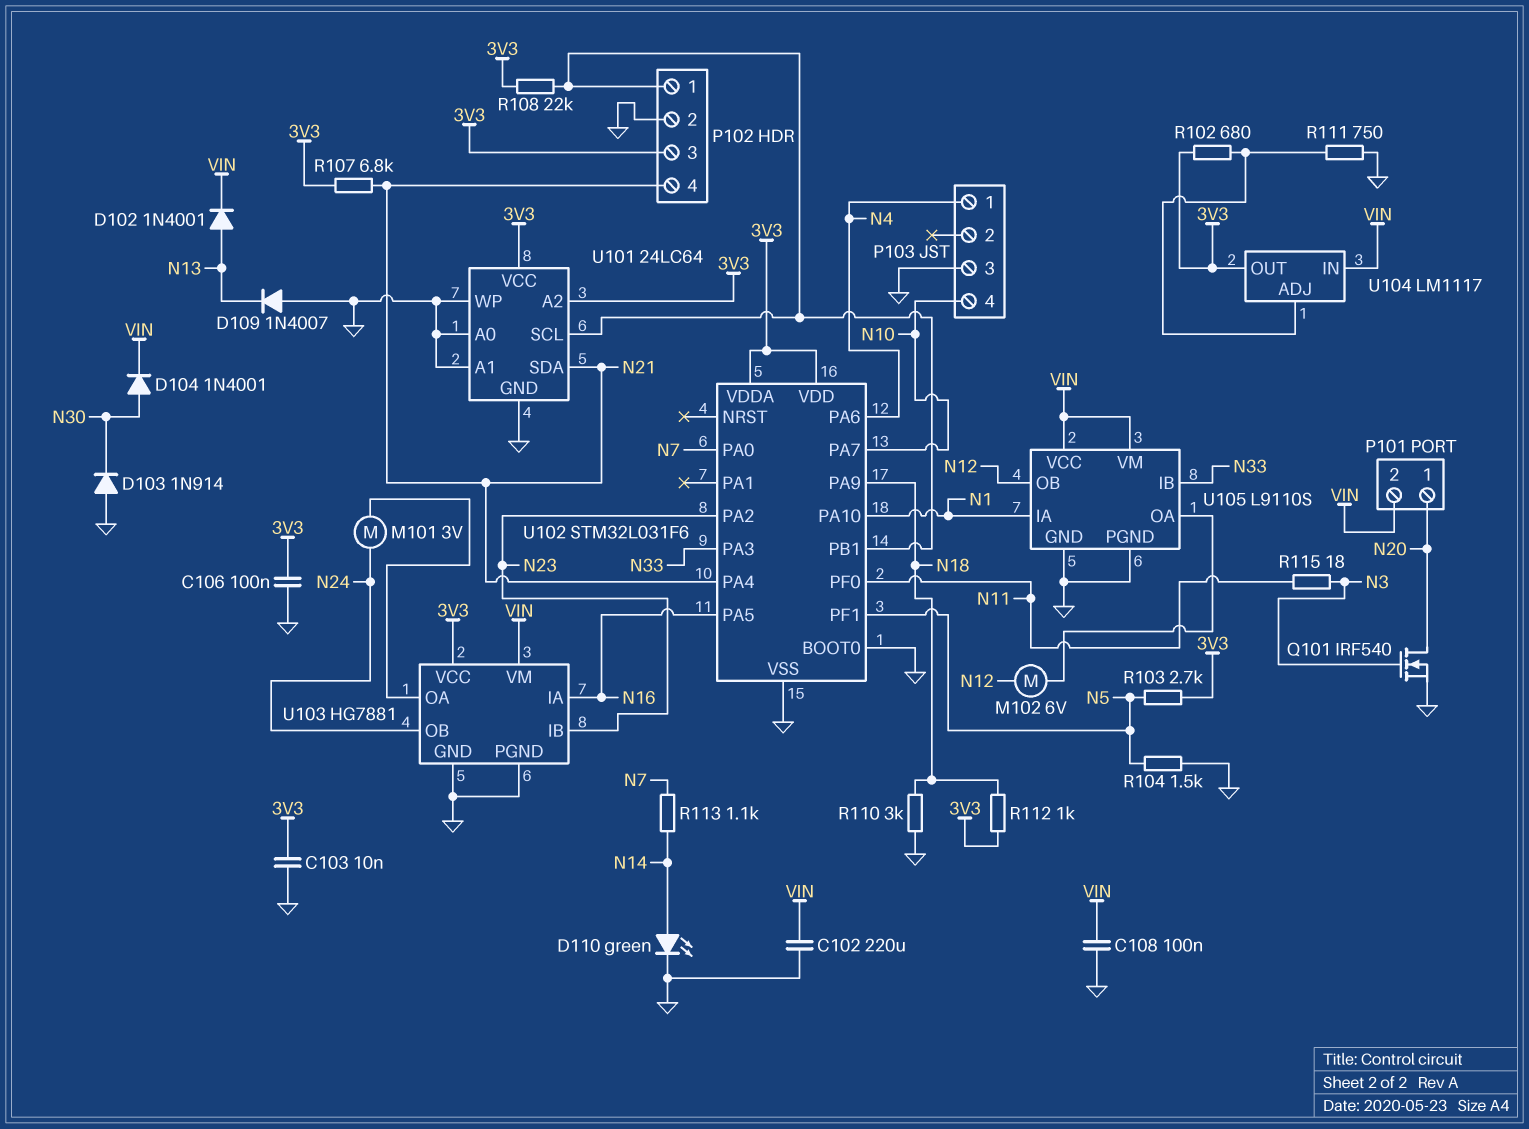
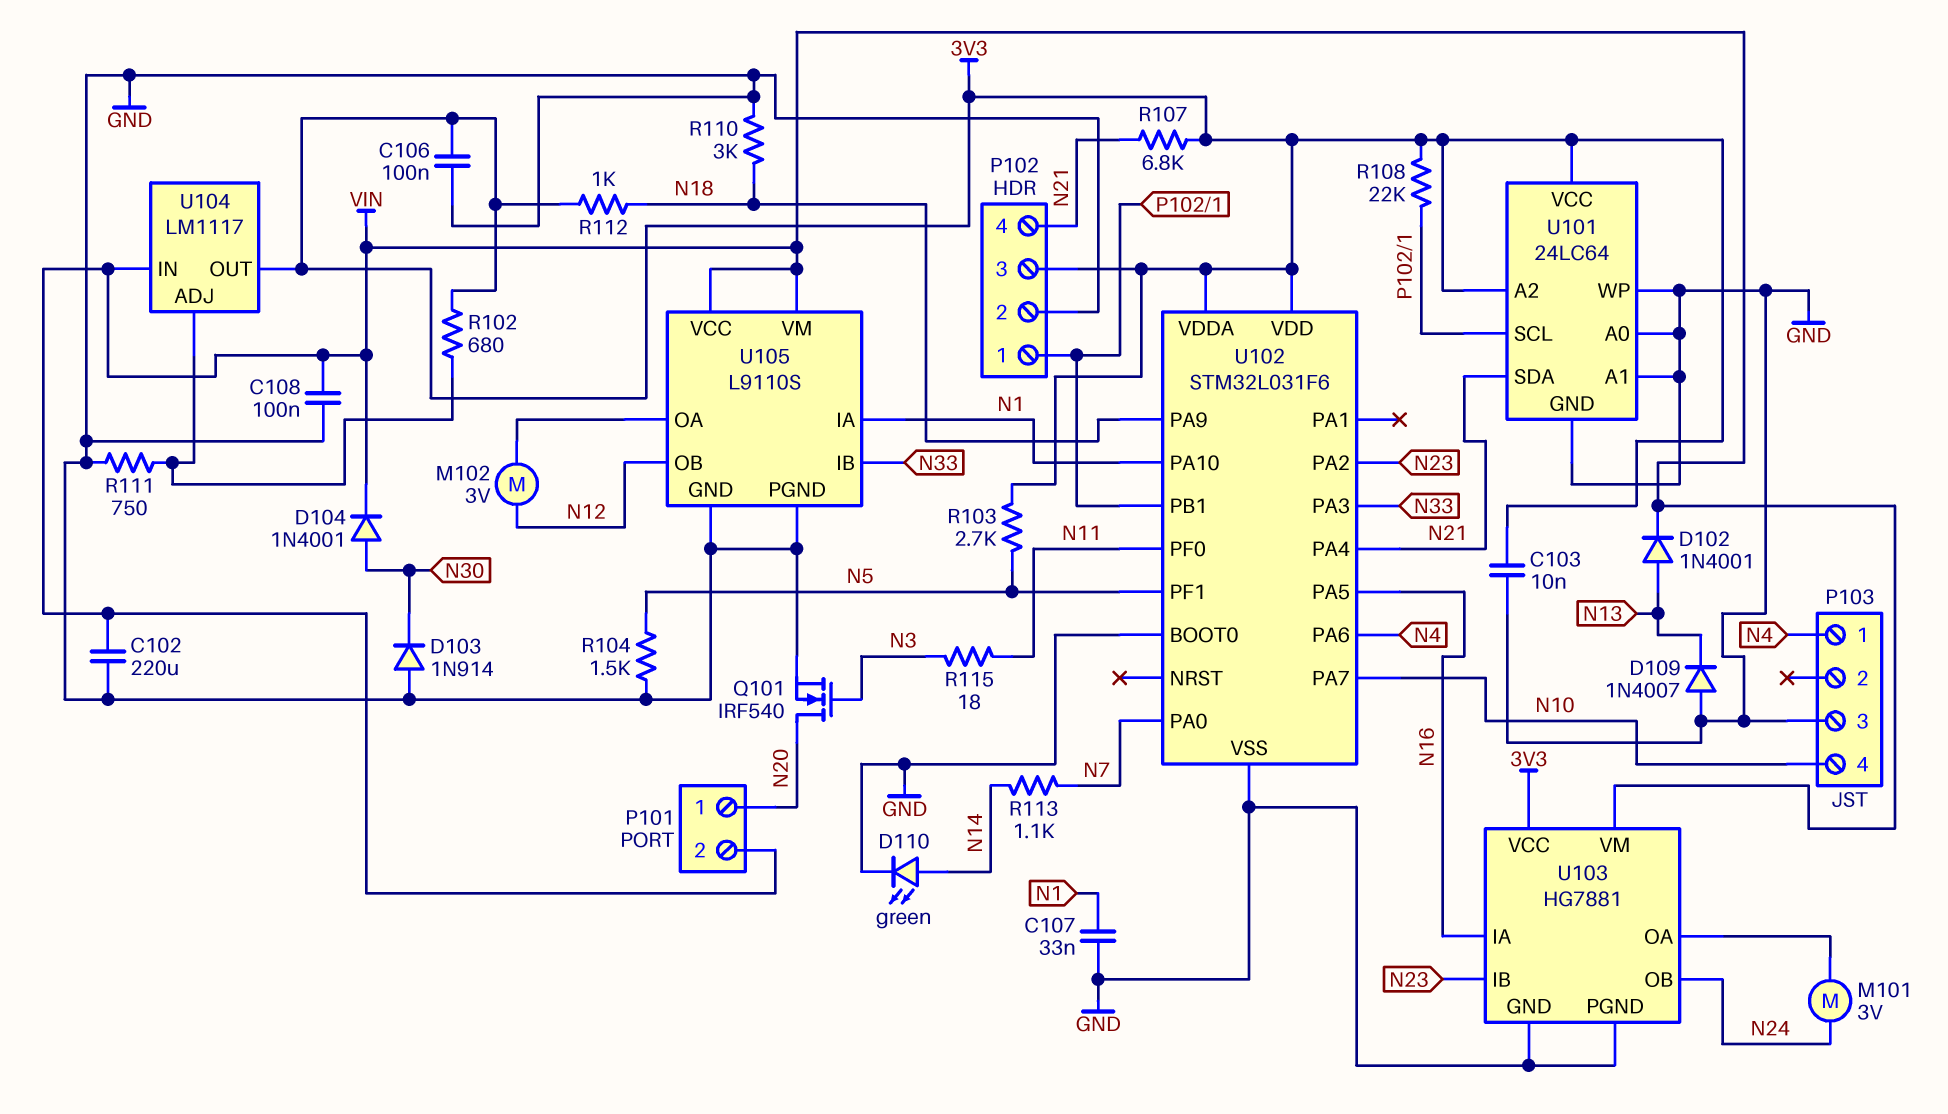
C107: none -> 33nF (GND, N1)
M102: motor 6V (N12, U105/OA) -> motor 3V (N12, U105/OA)

